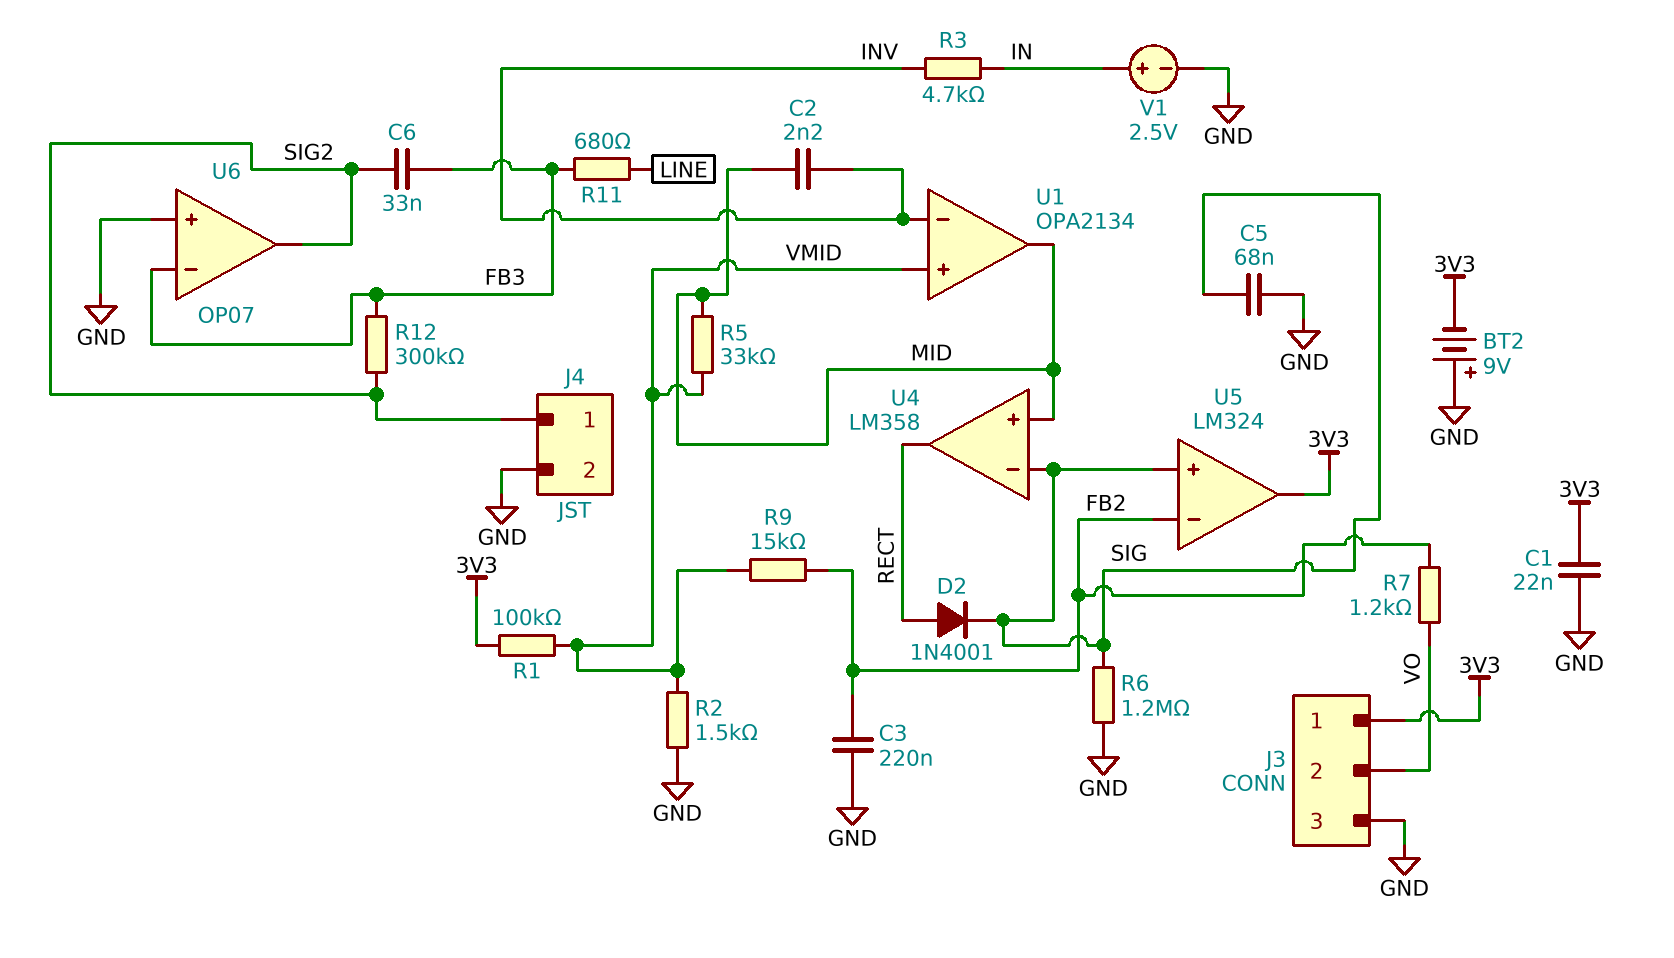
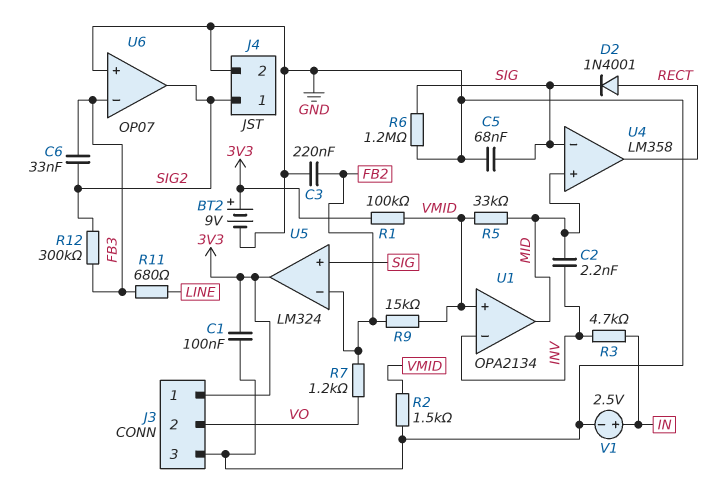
BT2: 9V (plus GND, minus 3V3) -> 9V (plus 3V3, minus GND)
C1: 22nF (3V3, GND) -> 100nF (3V3, GND)

